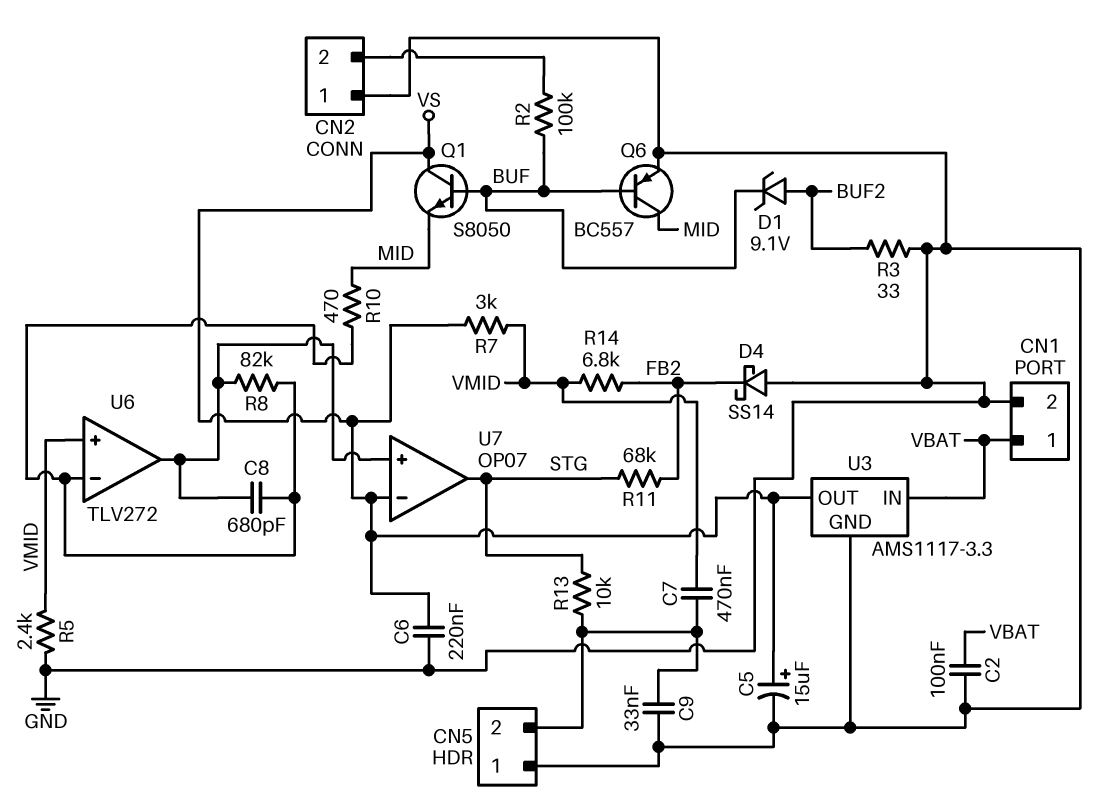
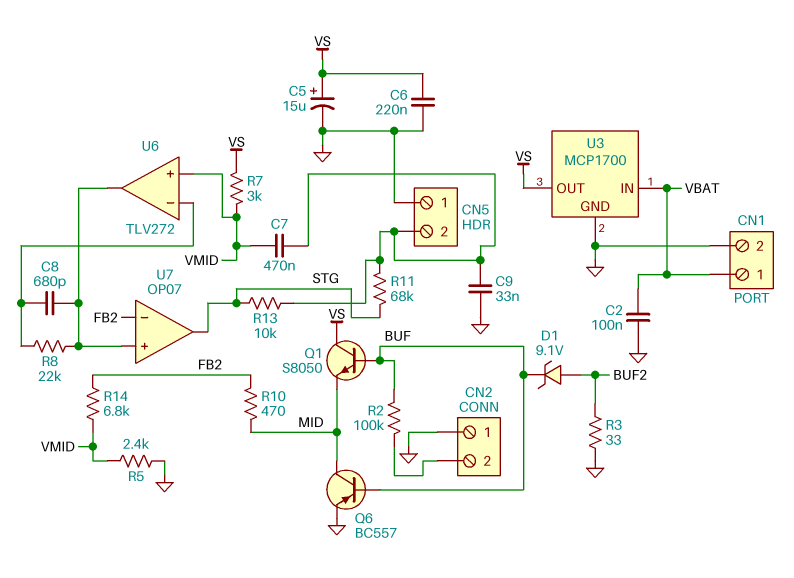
D4: schottky SS14 (A GND, K FB2) -> none
R8: 82k (U6/in-, U6/out) -> 22k (U6/in-, U6/out)
R10: 470 (MID, U6/in-) -> 470 (FB2, MID)
R11: 68k (FB2, STG) -> 68k (CN5/2, STG)
U3: AMS1117-3.3 -> MCP1700
U7 pin in-: VS -> FB2

